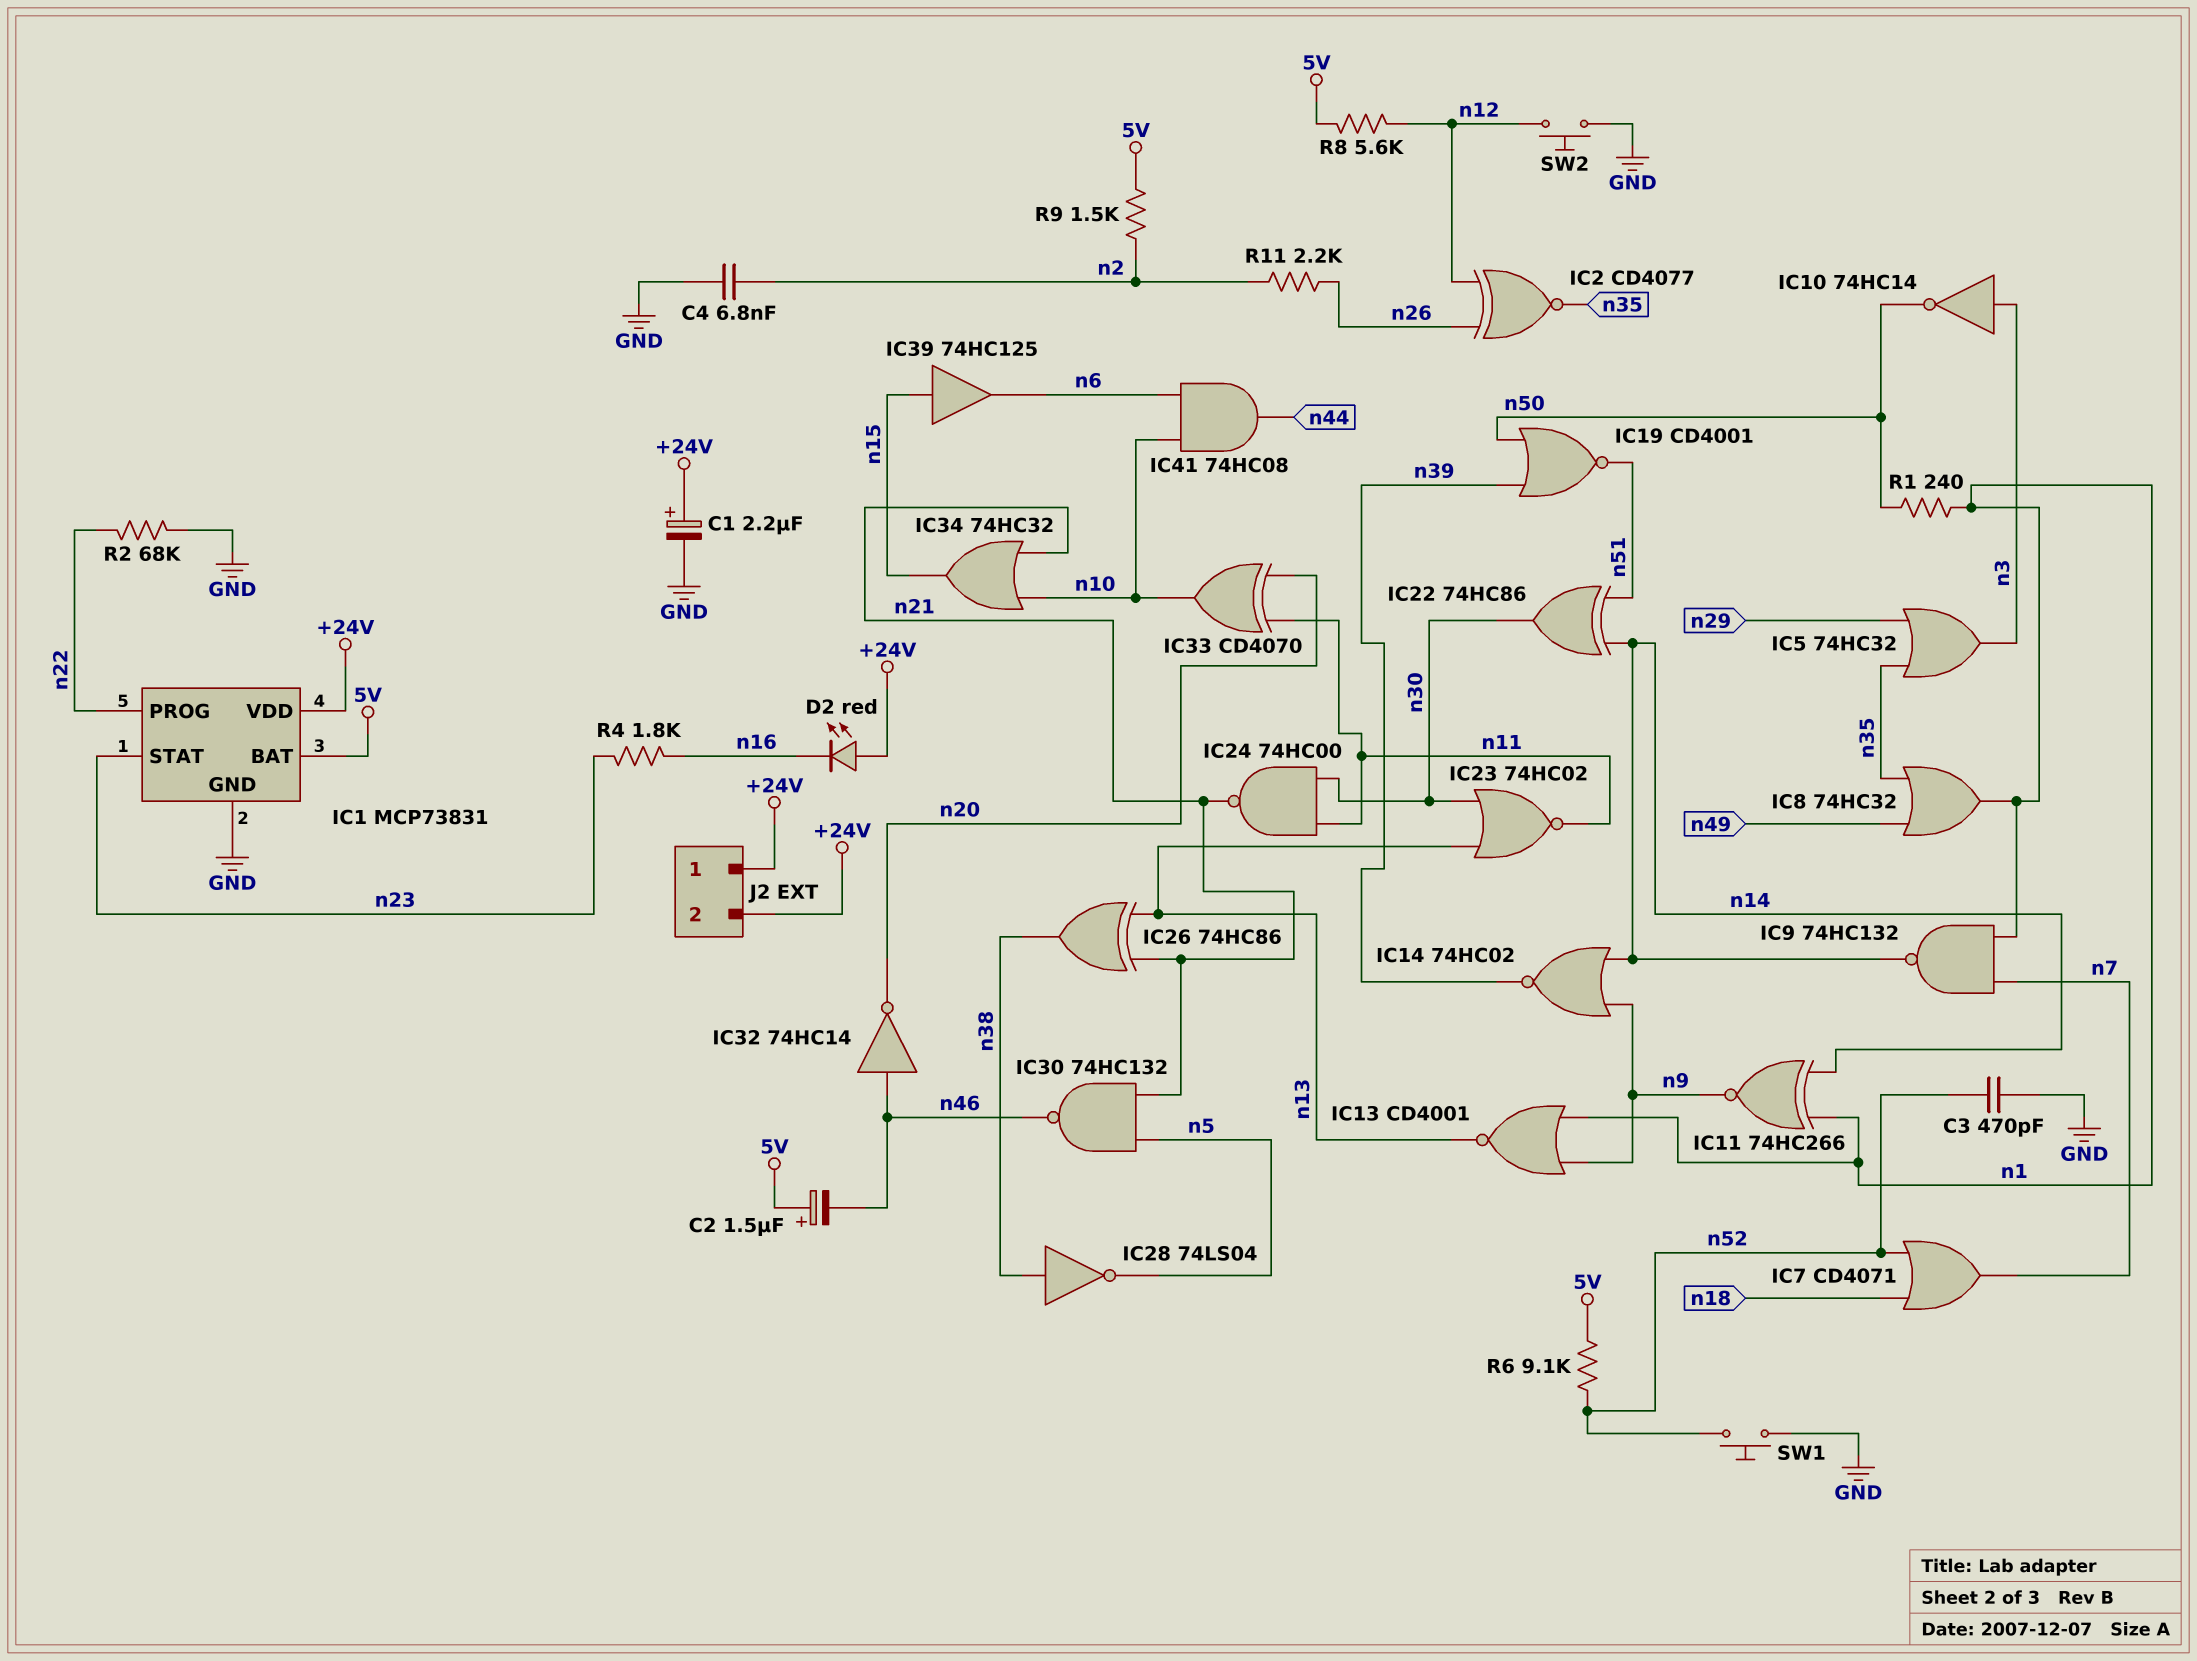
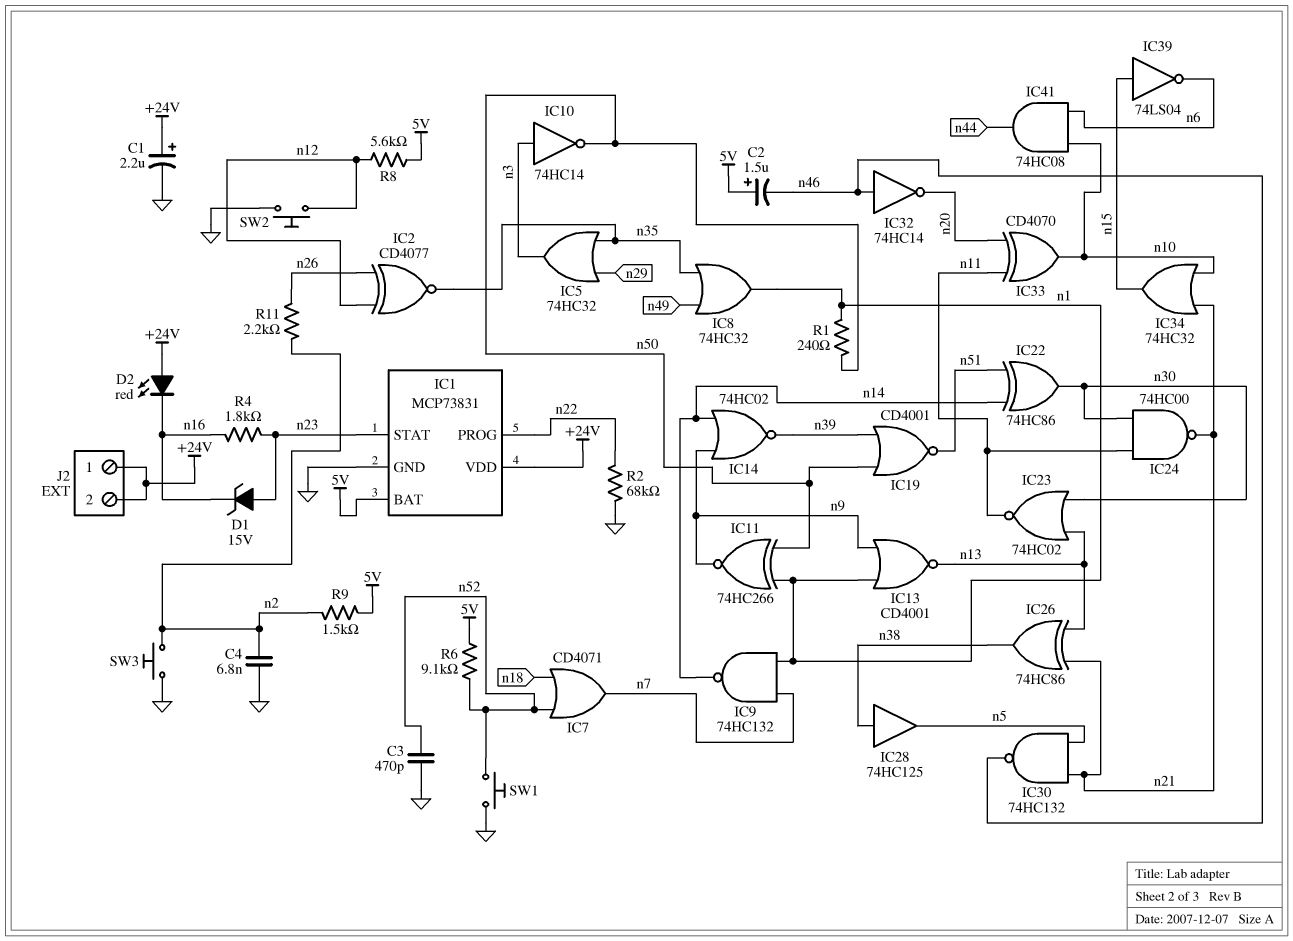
D1: none -> zener 15V (A n23, K n16)
IC11: XNOR 74HC266 (in n1, in n14, out n9) -> XNOR 74HC266 (in n1, in n50, out n9)
IC28: NOT 74LS04 (in n38, out n5) -> buffer 74HC125 (in n38, out n5)
IC39: buffer 74HC125 (in n15, out n6) -> NOT 74LS04 (in n15, out n6)
SW3: none -> button (GND, n2)

